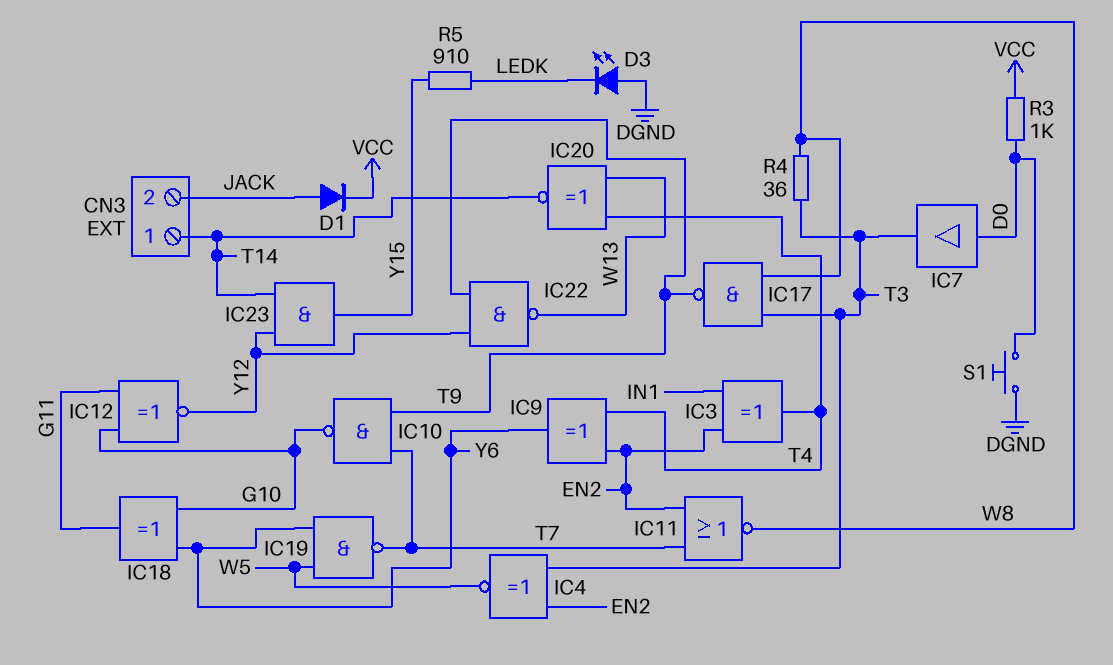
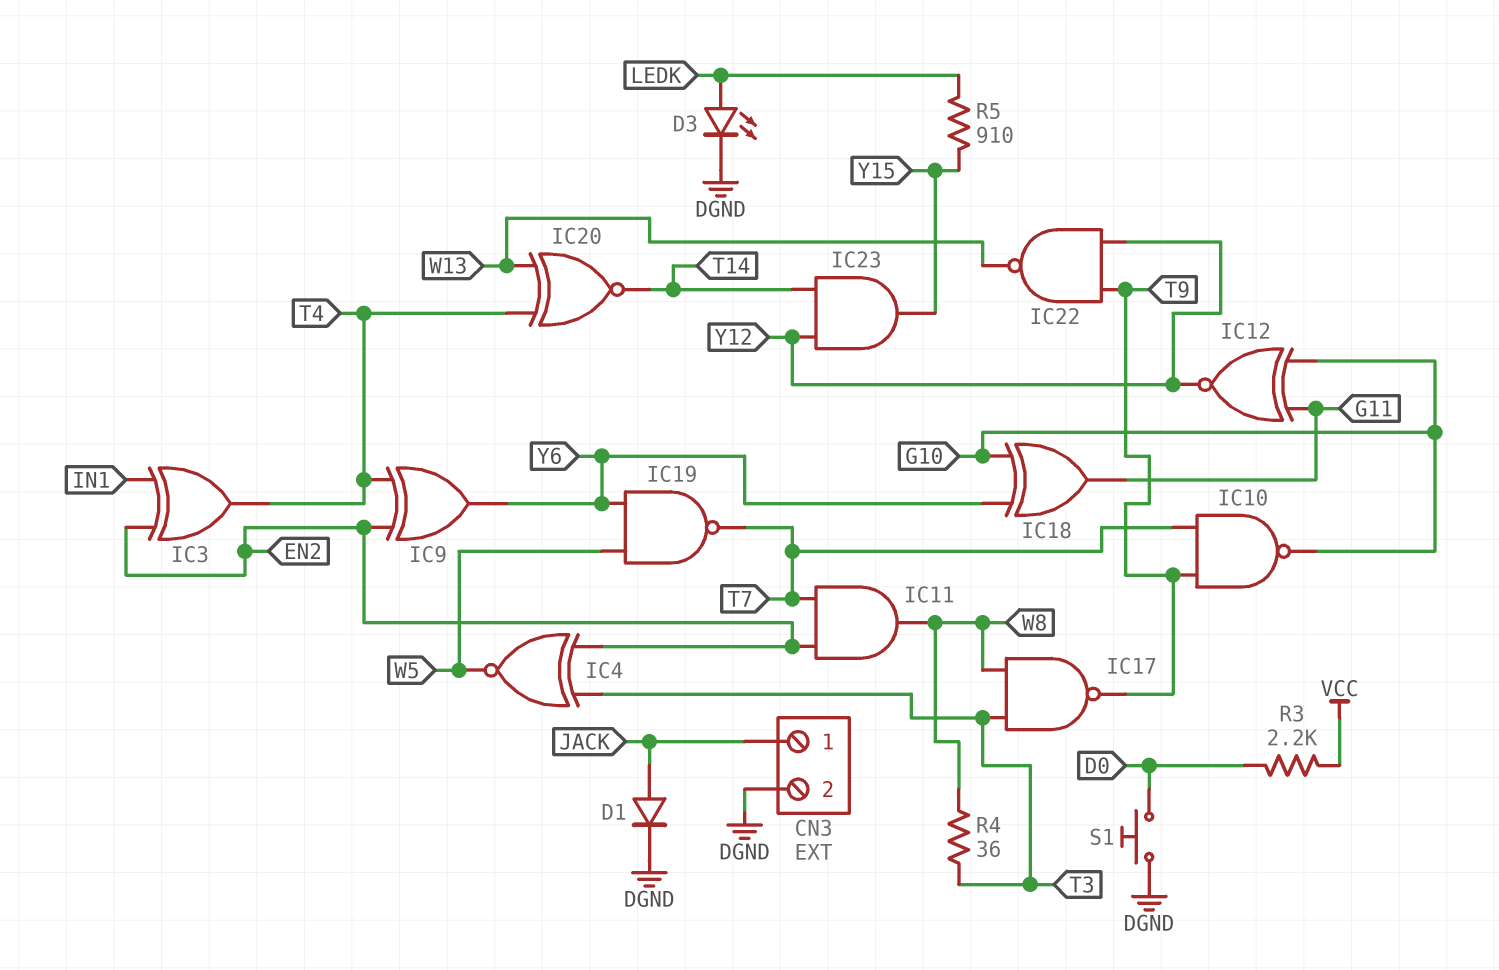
CN3 pin 1: T14 -> JACK
CN3 pin 2: JACK -> DGND
D1: diode (A JACK, K VCC) -> diode (A JACK, K DGND)
D3: LED (A DGND, K LEDK) -> LED (A LEDK, K DGND)
IC7: buffer (in D0, out T3) -> none
IC11: NOR (in EN2, in T7, out W8) -> AND (in EN2, in T7, out W8)
R3: 1k (D0, VCC) -> 2.2k (D0, VCC)

